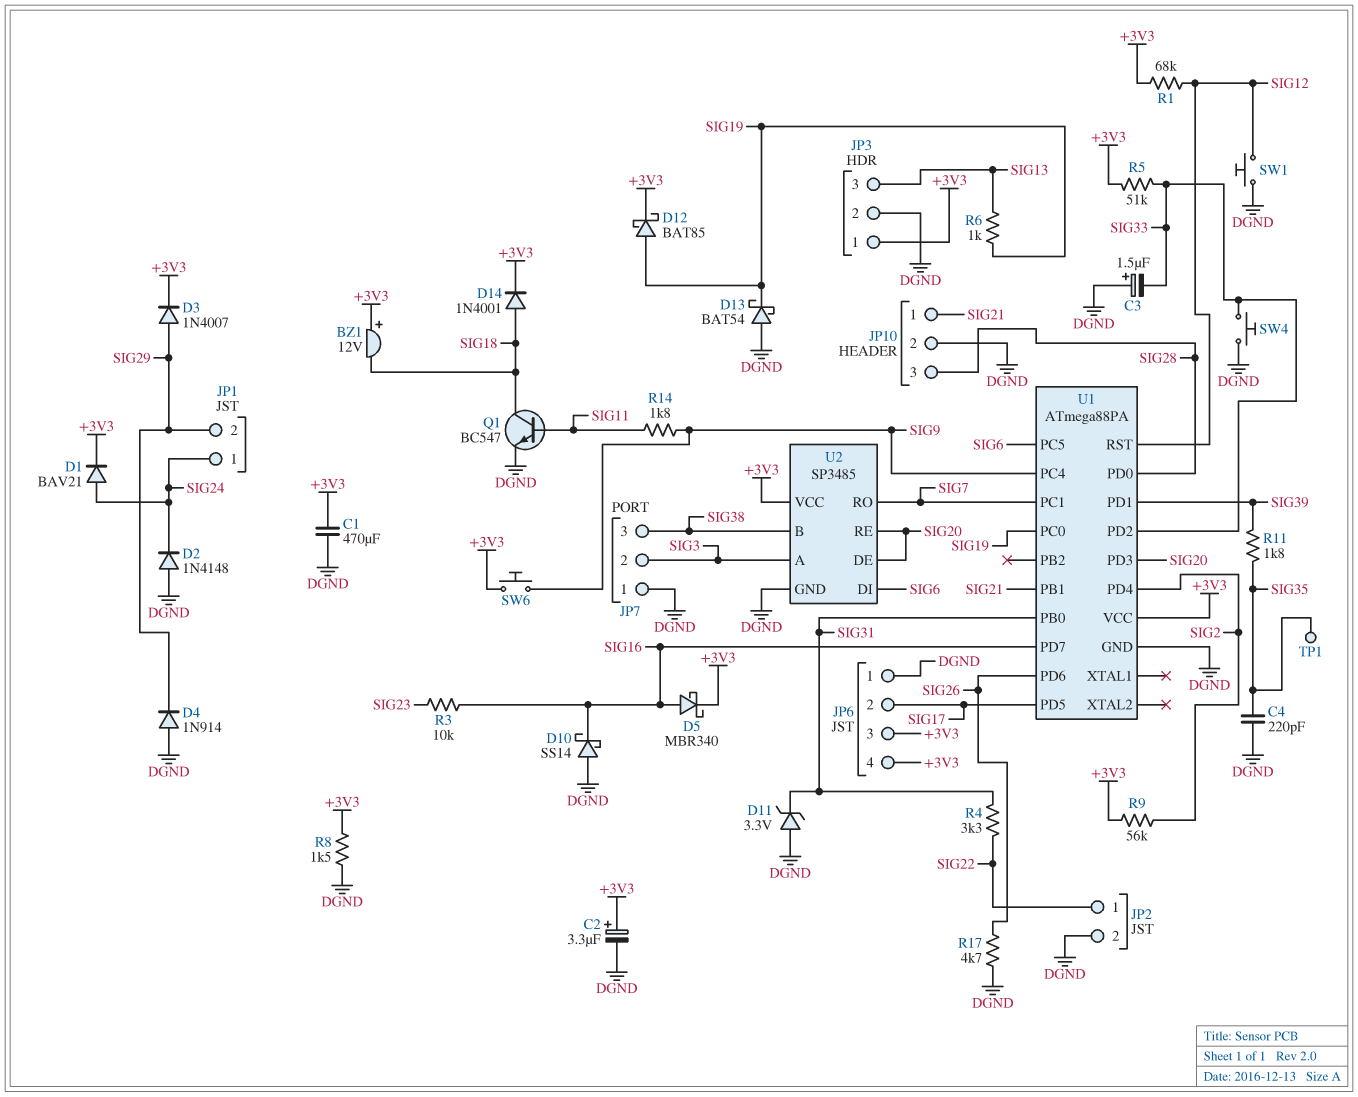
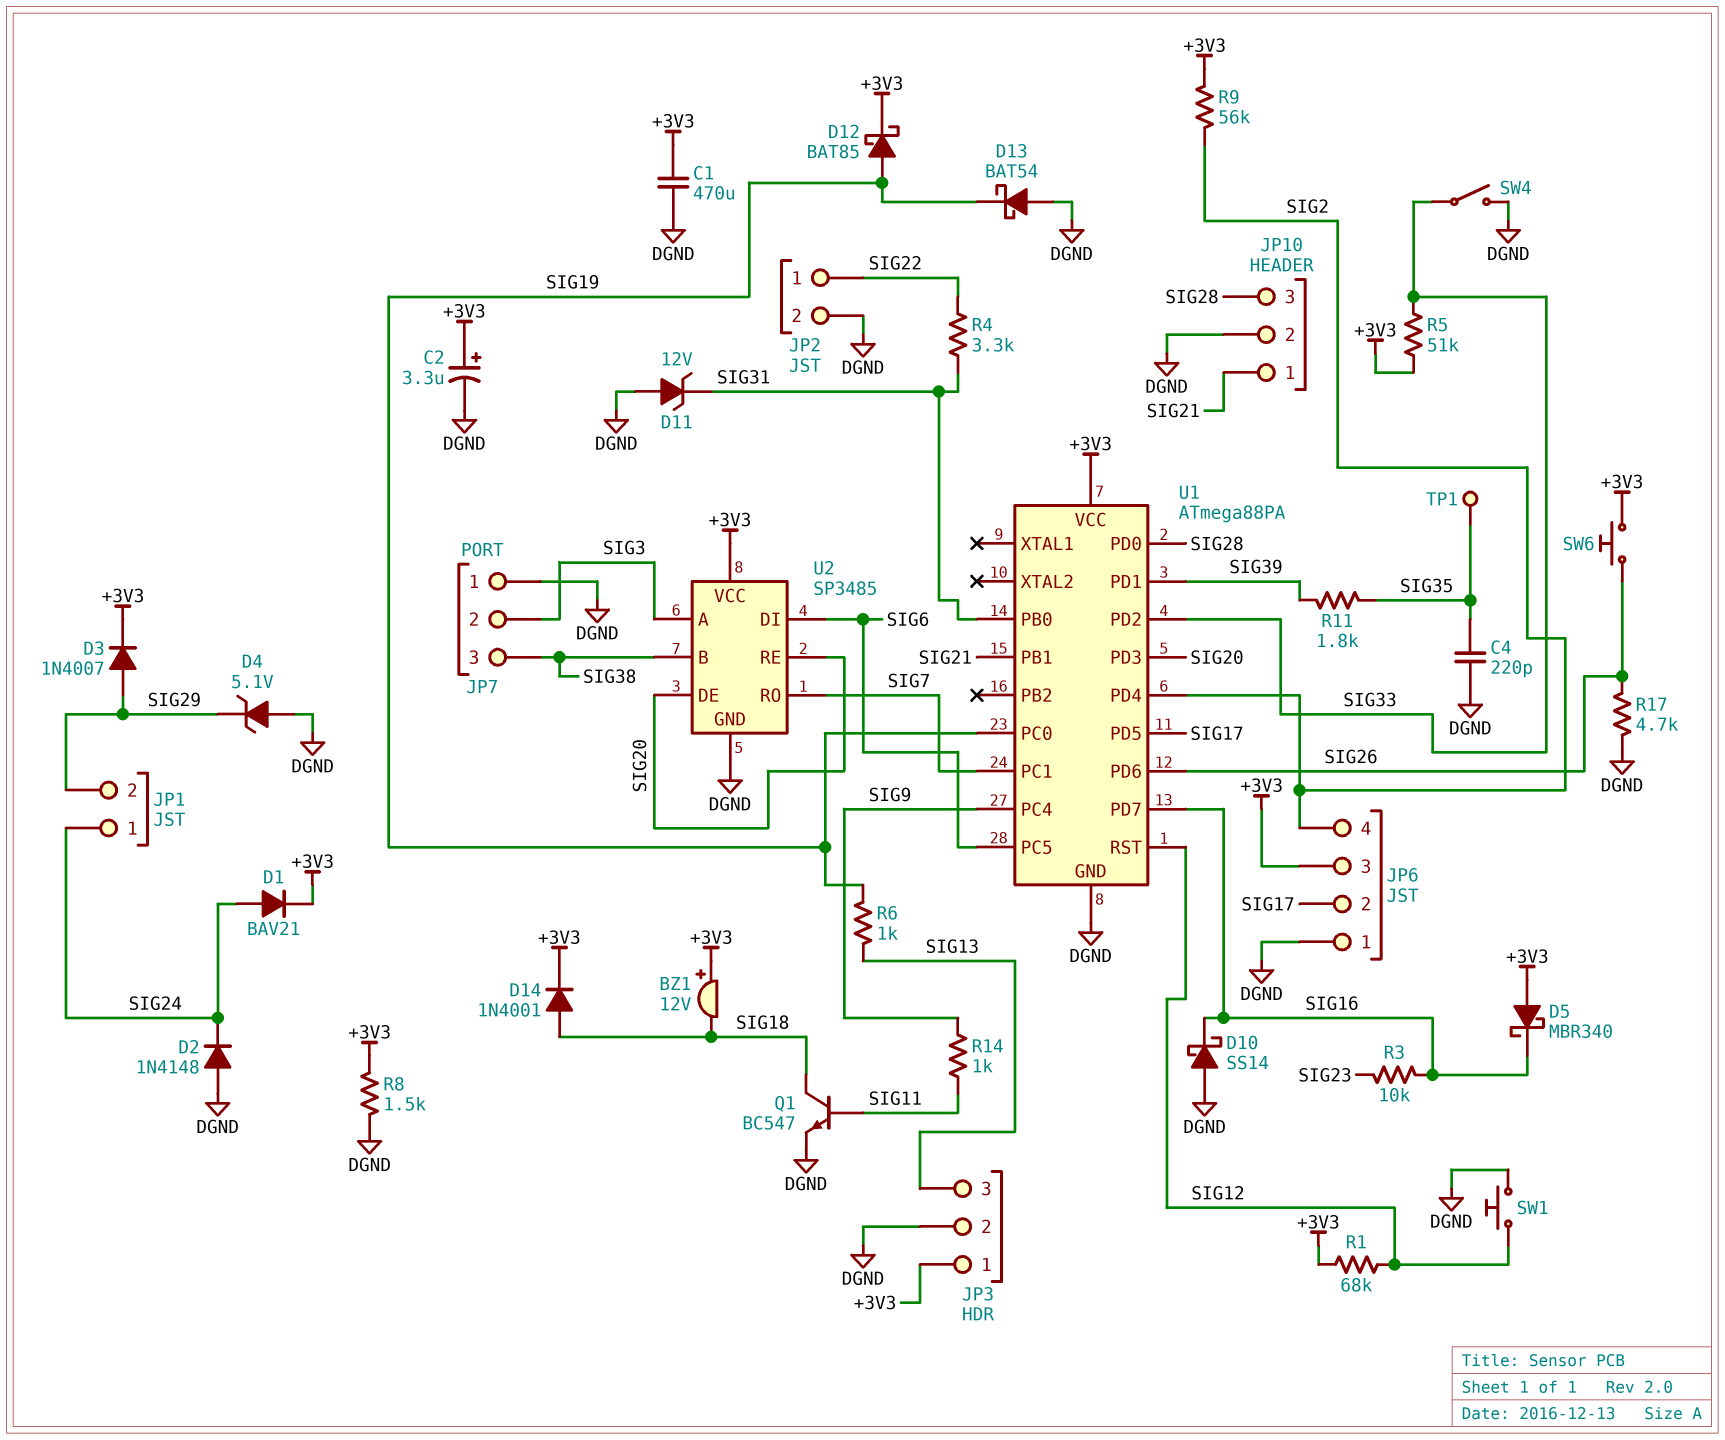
C3: 1.5uF (plus DGND, minus SIG33) -> none
D4: diode 1N914 (A DGND, K SIG29) -> zener 5.1V (A DGND, K SIG29)
D5: schottky MBR340 (A SIG16, K +3V3) -> schottky MBR340 (A +3V3, K SIG16)
D11: zener 3.3V (A DGND, K SIG31) -> zener 12V (A DGND, K SIG31)
JP6 pin 4: +3V3 -> SIG2
R14: 1.8k (SIG9, SIG11) -> 1k (SIG9, SIG11)
SW4: button (DGND, SIG33) -> switch (DGND, SIG33)
SW6: button (+3V3, SIG9) -> button (+3V3, SIG26)

